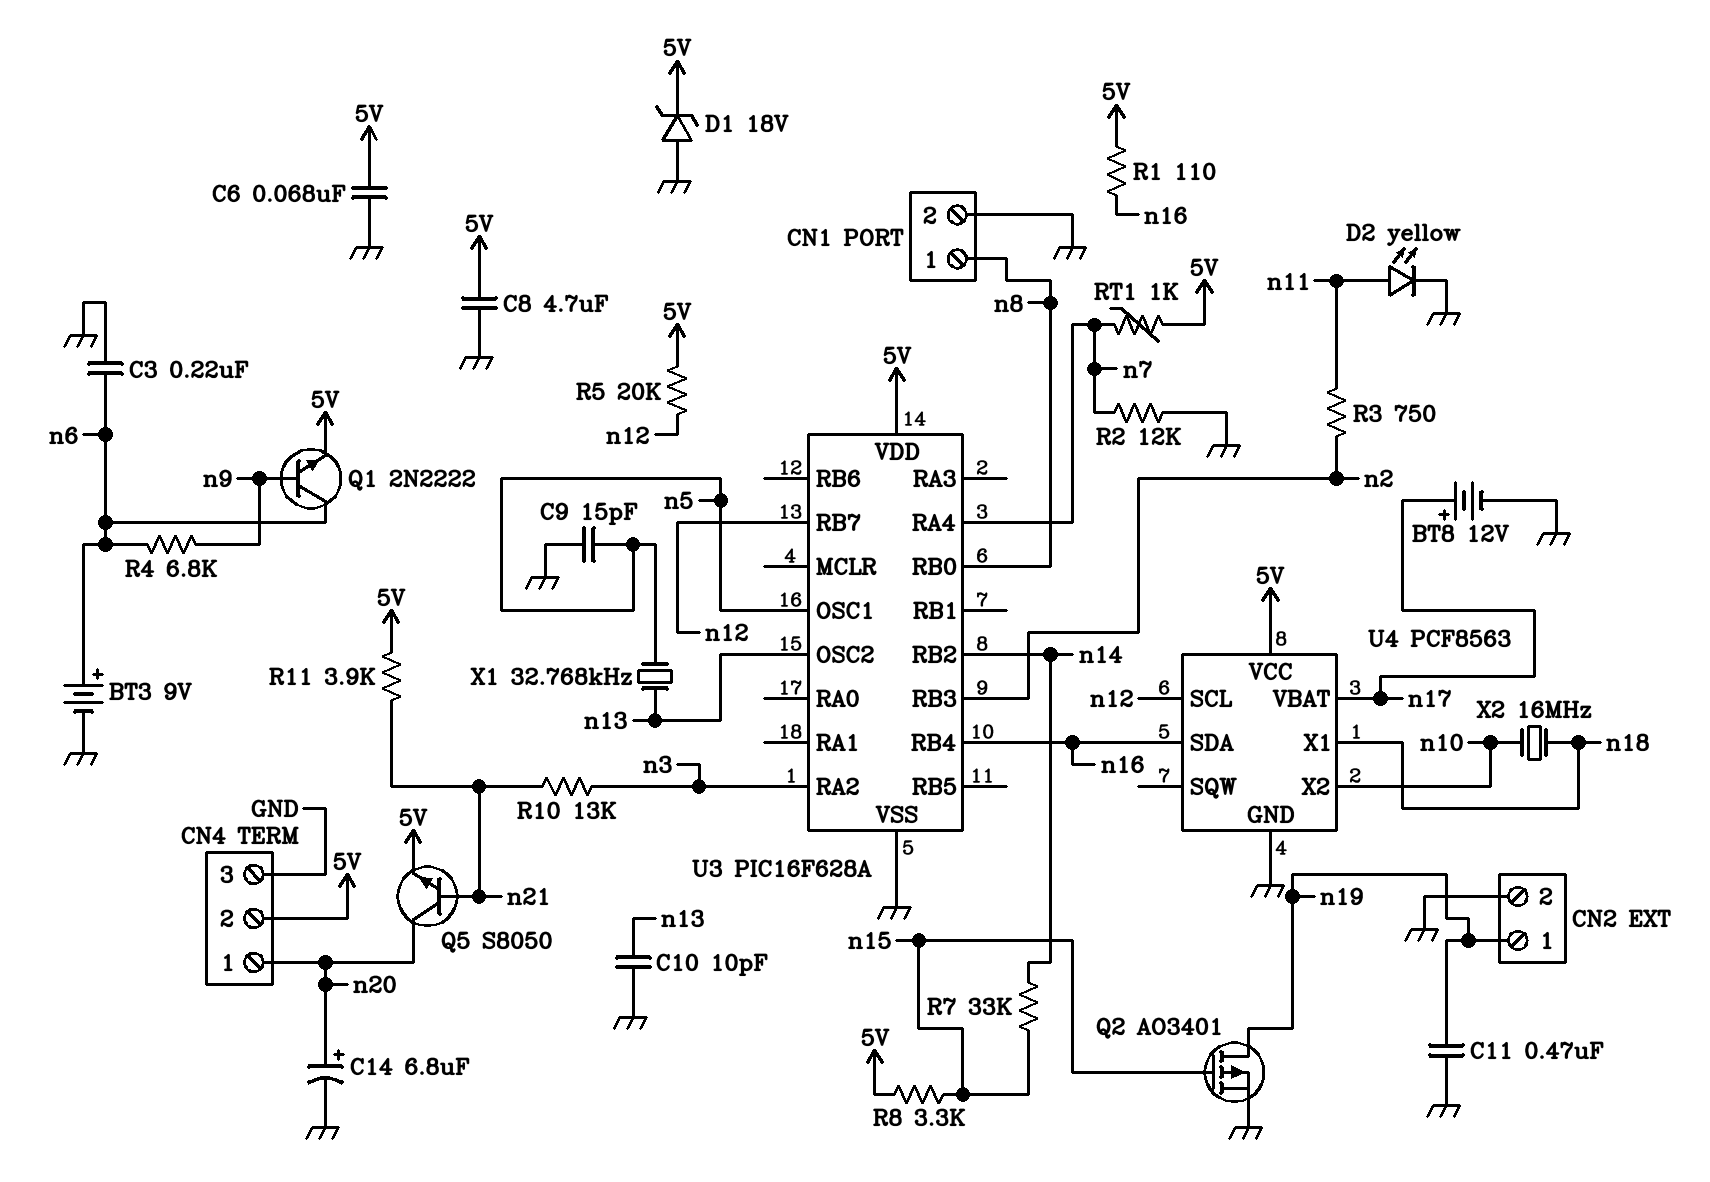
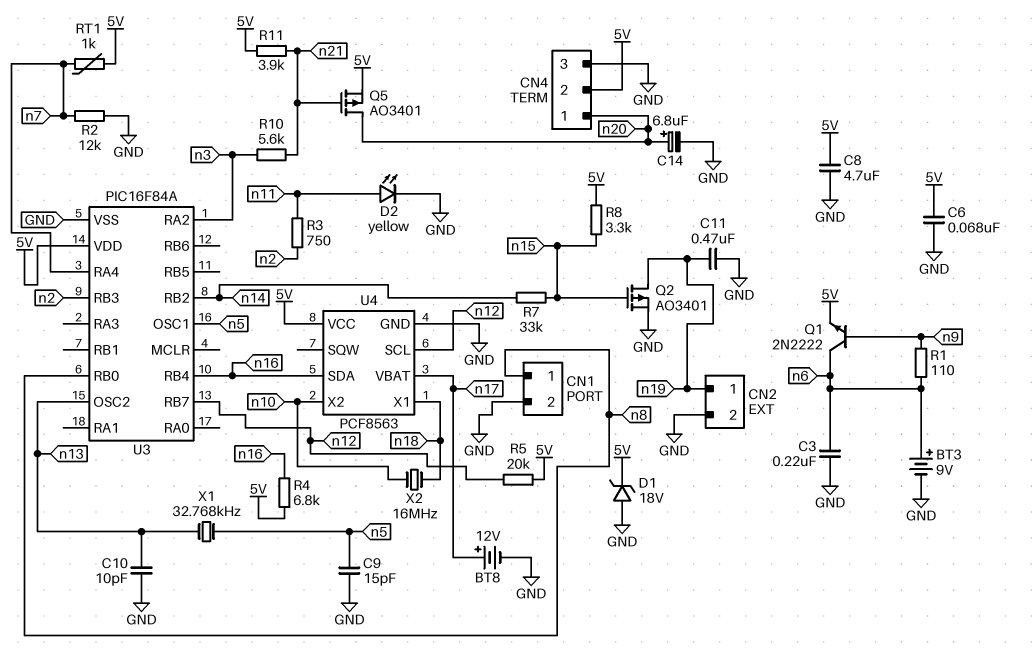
Q5: NPN S8050 (B n21, C n20, E 5V) -> PMOS AO3401 (G n21, D n20, S 5V)
R1: 110 (5V, n16) -> 110 (n6, n9)
R4: 6.8k (n6, n9) -> 6.8k (5V, n16)
R10: 13k (n3, n21) -> 5.6k (n3, n21)
U3: PIC16F628A -> PIC16F84A

